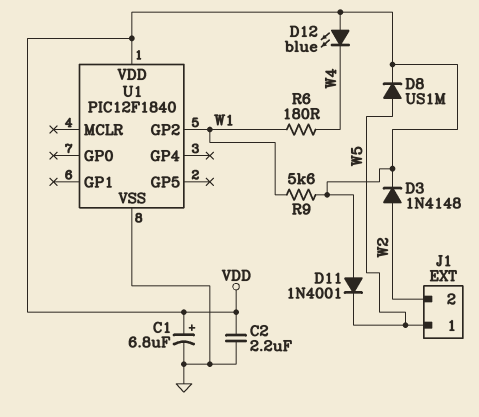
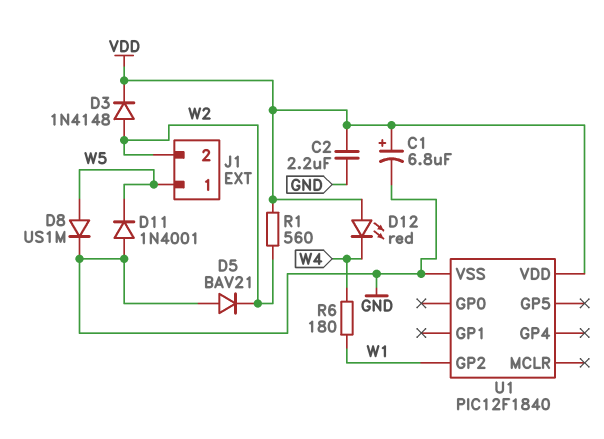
D5: none -> diode BAV21 (A GND, K W2)
D8: diode US1M (A W5, K VDD) -> diode US1M (A W5, K GND)
D11: diode 1N4001 (A VDD, K W5) -> diode 1N4001 (A GND, K W5)
D12: LED blue (A VDD, K W4) -> LED red (A VDD, K W4)
R1: none -> 560 (VDD, W2)
R9: 5.6k (VDD, W1) -> none

